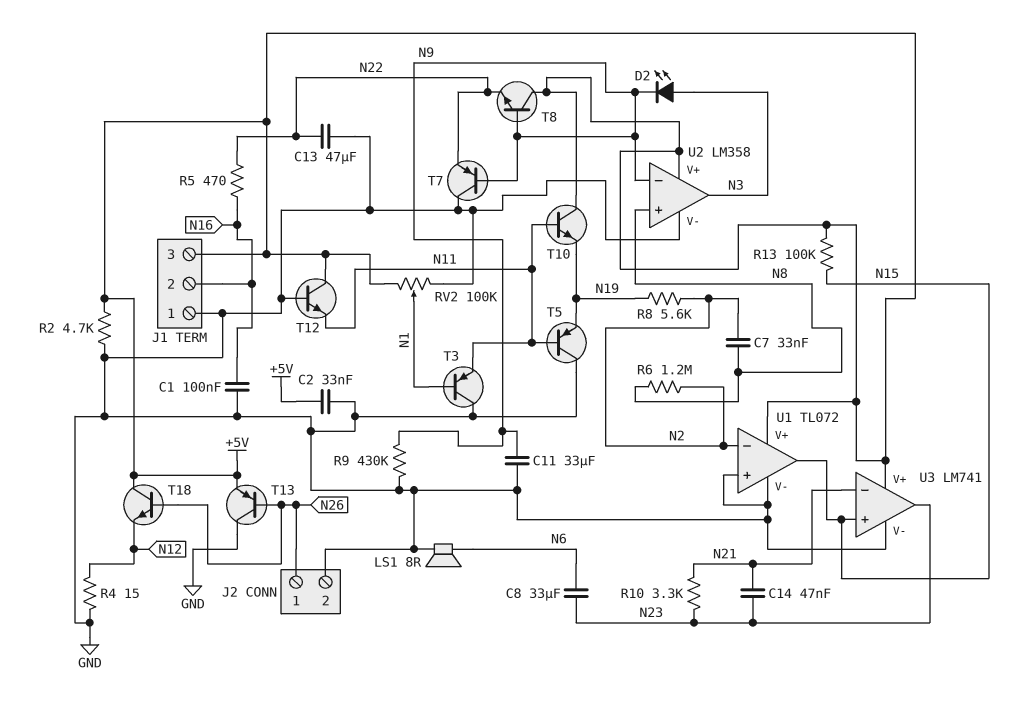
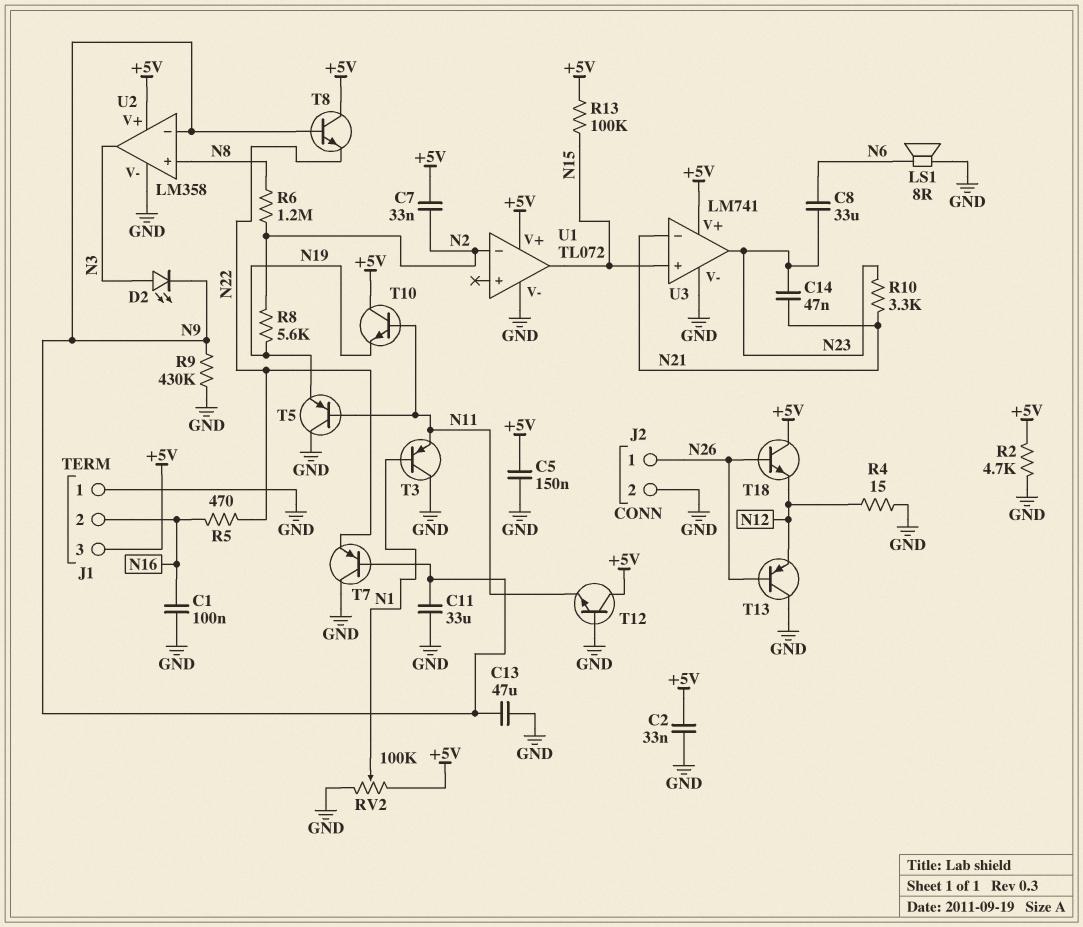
C5: none -> 150nF (+5V, GND)
C7: 33nF (N2, N8) -> 33nF (+5V, N2)
C13: 47uF (GND, N22) -> 47uF (GND, N9)
T13: PNP (B N26, C GND, E +5V) -> PNP (B N26, C GND, E N12)
U1 pin in+: GND -> none

